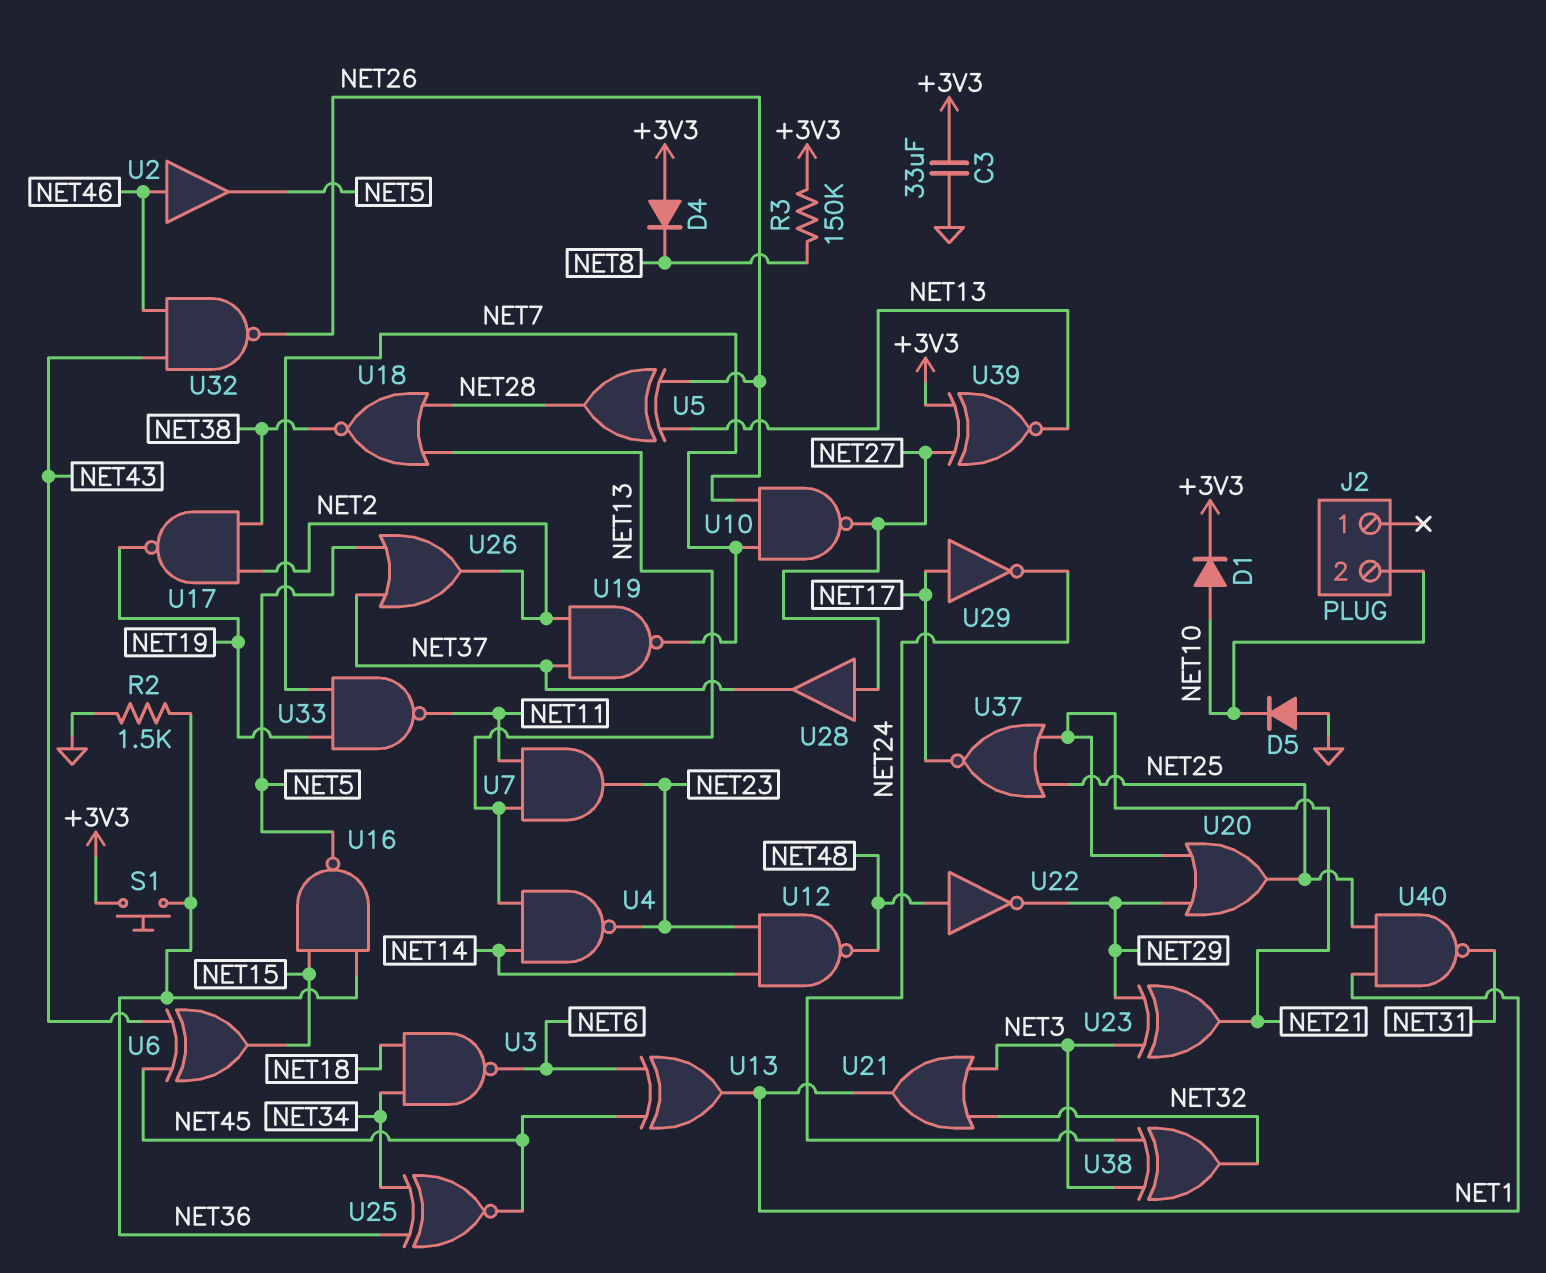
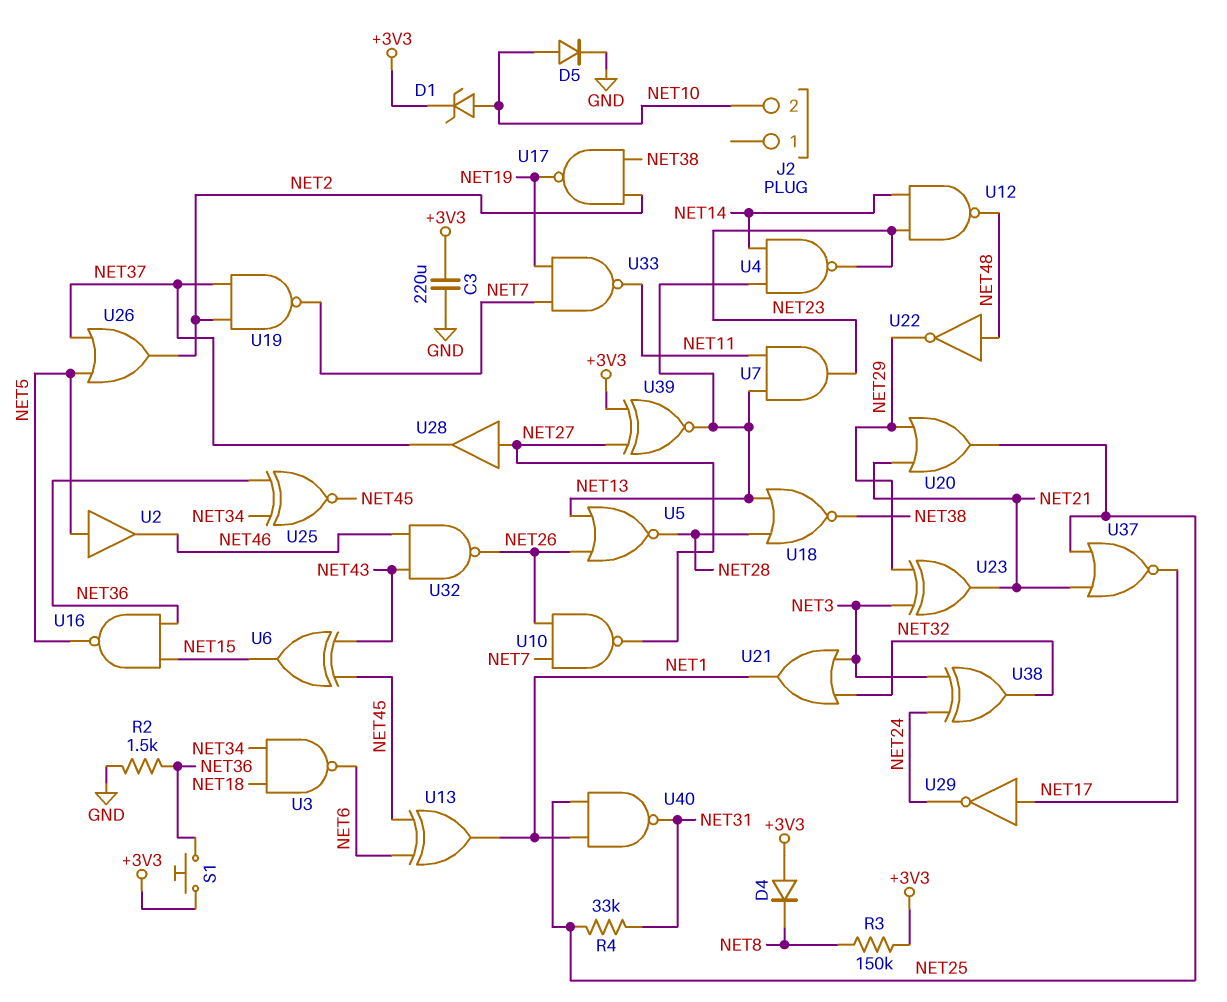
C3: 33uF (+3V3, GND) -> 220uF (+3V3, GND)
D1: diode (A NET10, K +3V3) -> zener (A NET10, K +3V3)
D5: diode (A GND, K NET10) -> diode (A NET10, K GND)
R4: none -> 33k (NET25, NET31)
U2: buffer (in NET46, out NET5) -> buffer (in NET5, out NET46)
U5: XOR (in NET13, in NET26, out NET28) -> NOR (in NET13, in NET26, out NET28)

